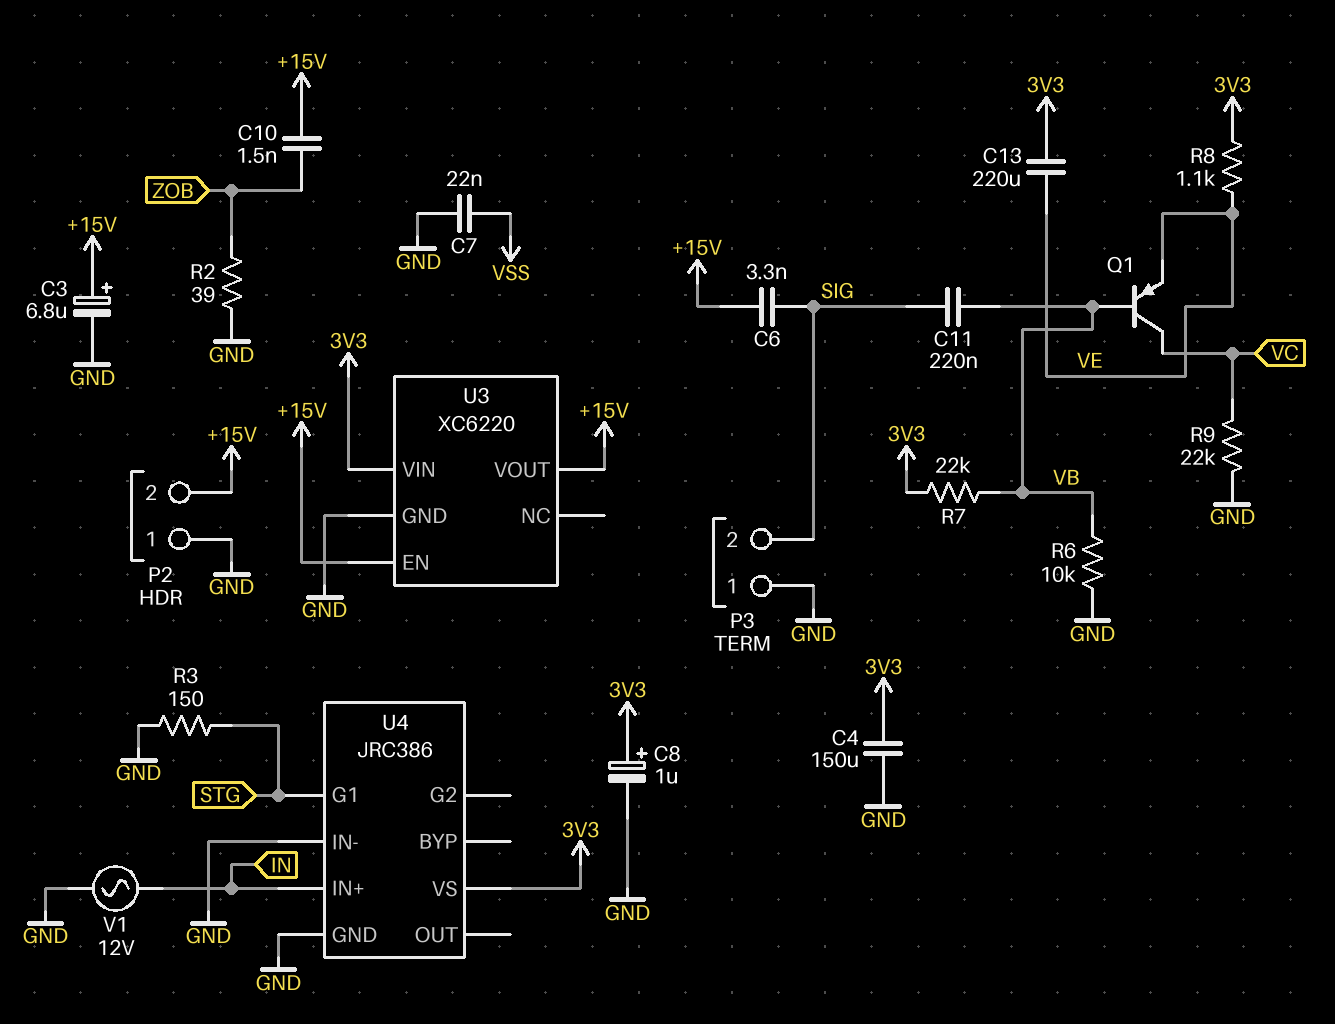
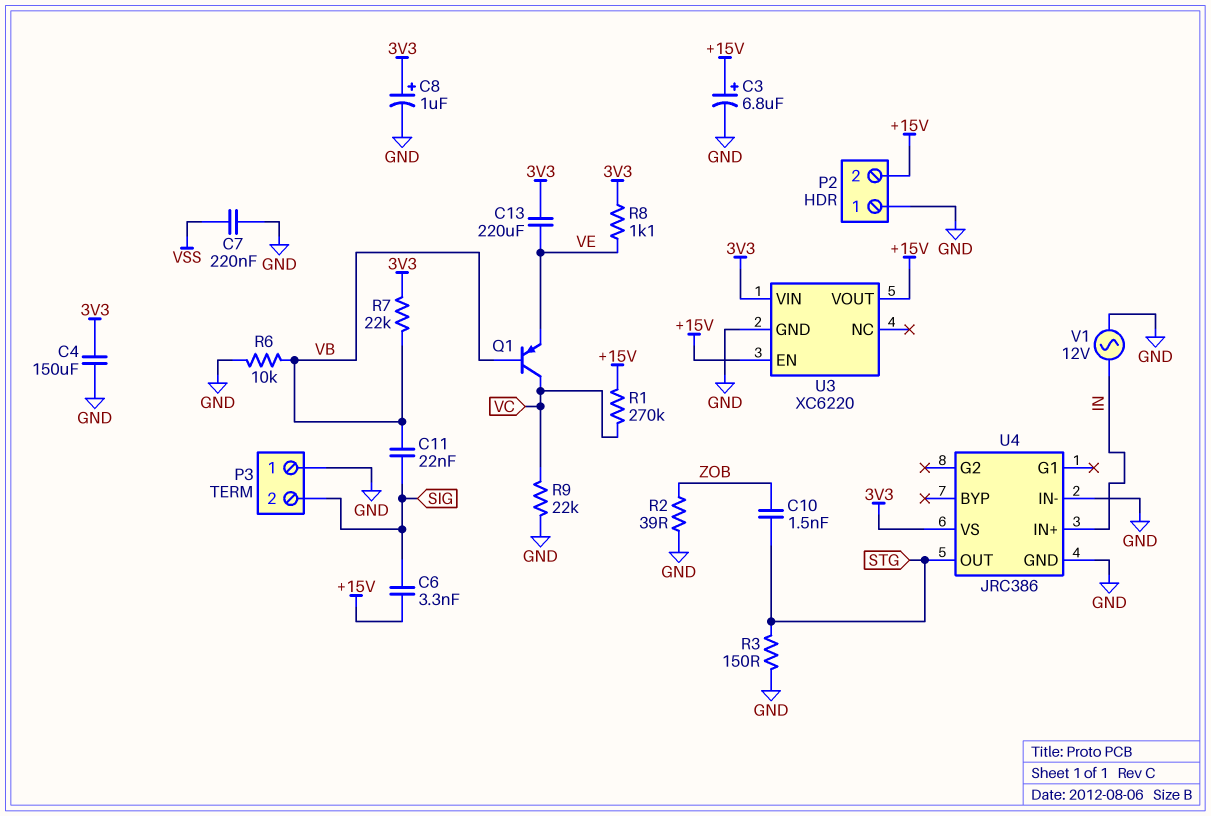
C7: 22nF (GND, VSS) -> 220nF (GND, VSS)
C10: 1.5nF (+15V, ZOB) -> 1.5nF (STG, ZOB)
C11: 220nF (SIG, VB) -> 22nF (SIG, VB)
R1: none -> 270k (+15V, VC)
U4 pin G1: STG -> none
U4 pin OUT: none -> STG

